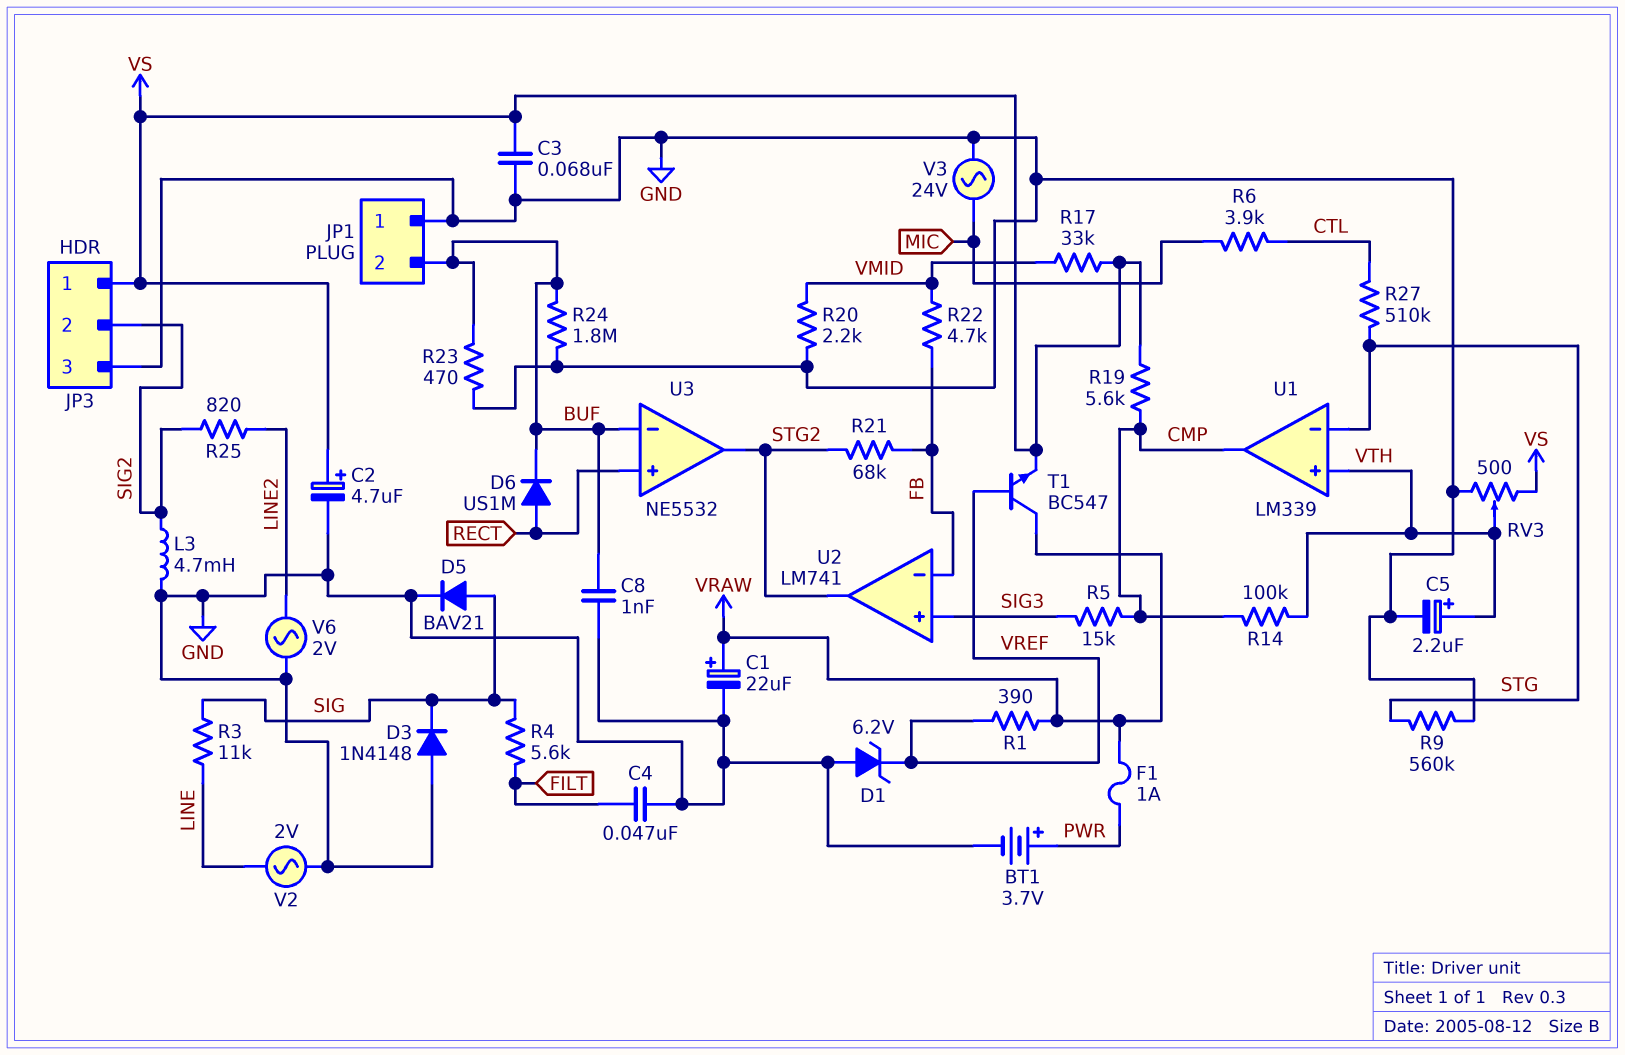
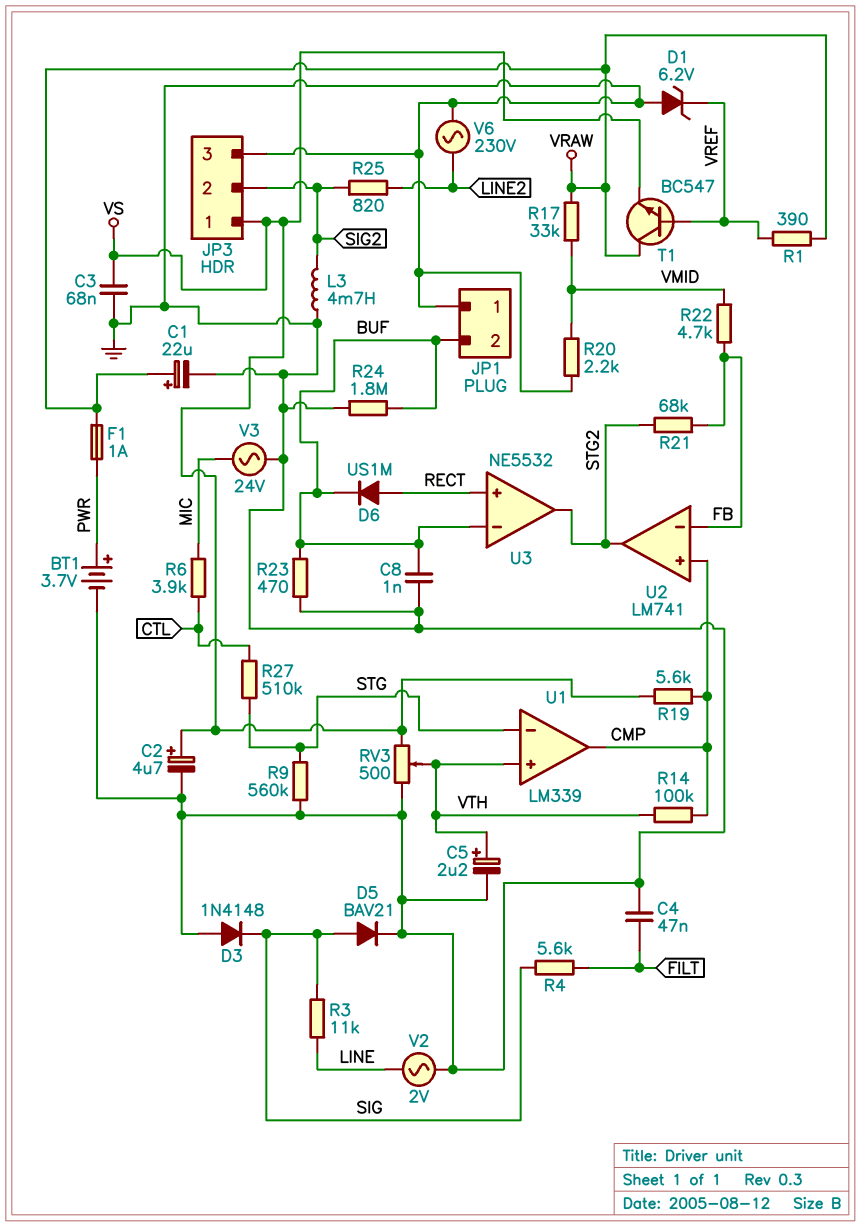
R5: 15k (CMP, SIG3) -> none
R17: 33k (VMID, VS) -> 33k (VMID, VRAW)
U2 pin in+: SIG3 -> CMP
V6: AC 2V (GND, LINE2) -> AC 230V (GND, LINE2)

